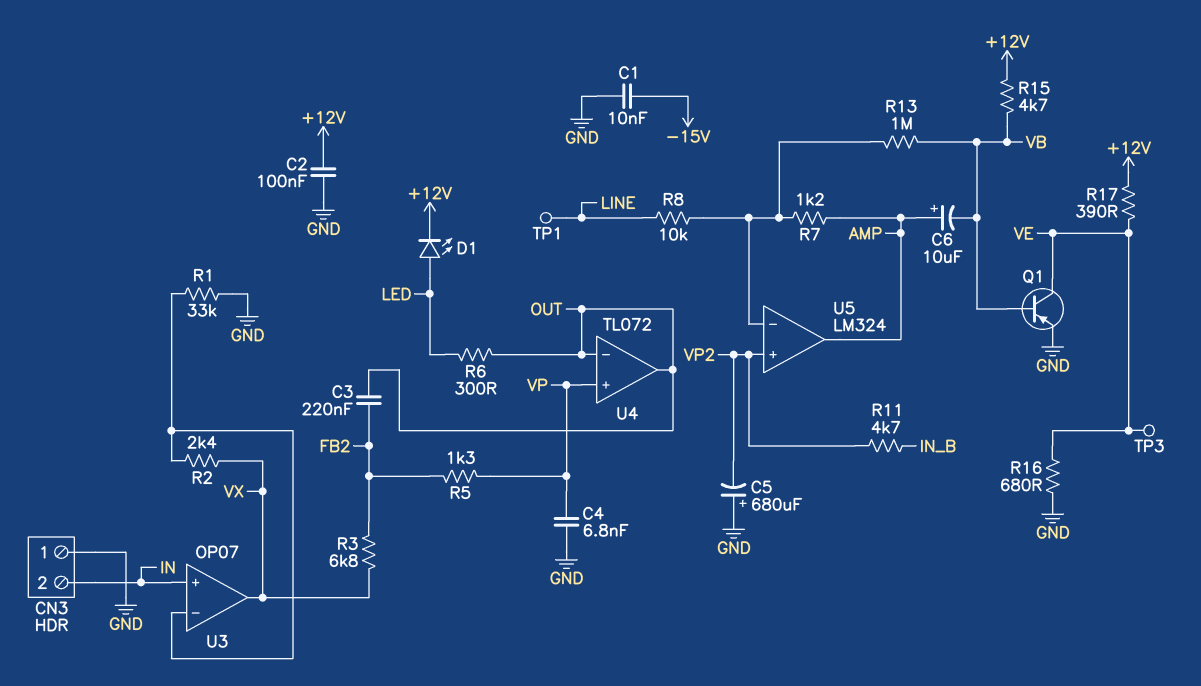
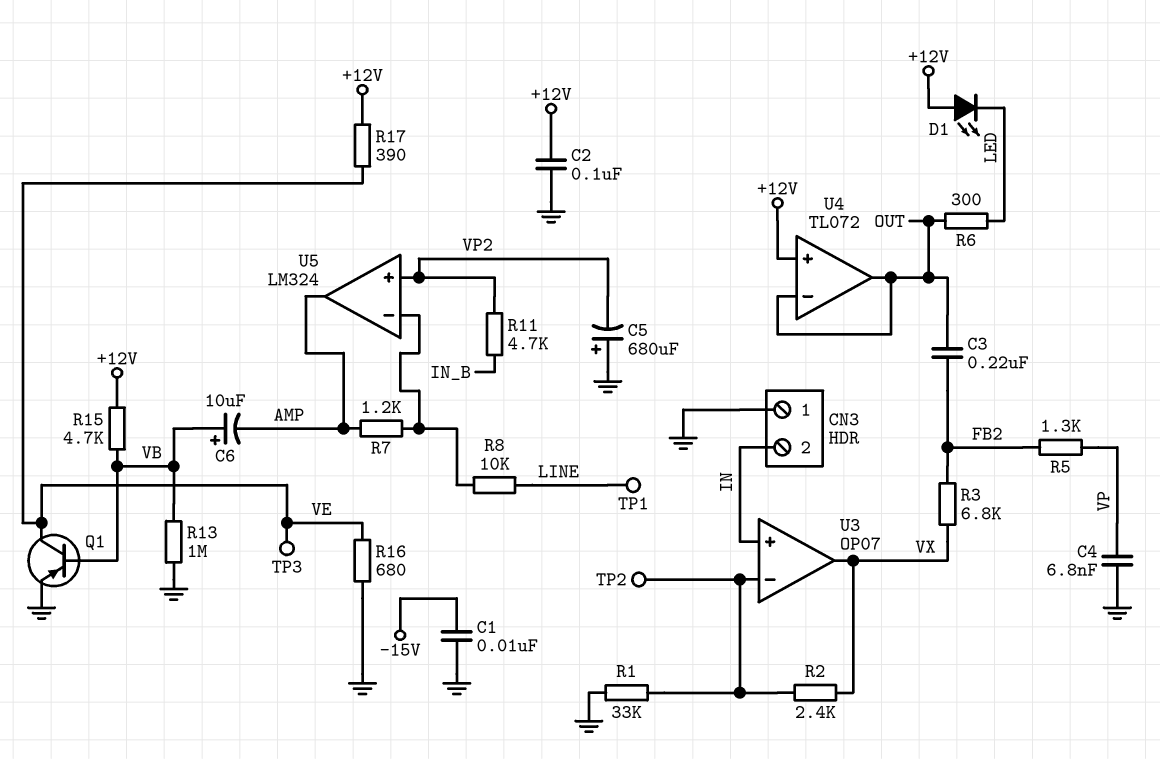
C6: 10uF (plus AMP, minus VB) -> 10uF (plus VB, minus AMP)
D1: LED (A LED, K +12V) -> LED (A +12V, K LED)
R13: 1M (U5/in-, VB) -> 1M (GND, VB)
TP2: none -> test point (U3/in-)
U4 pin in+: VP -> +12V

